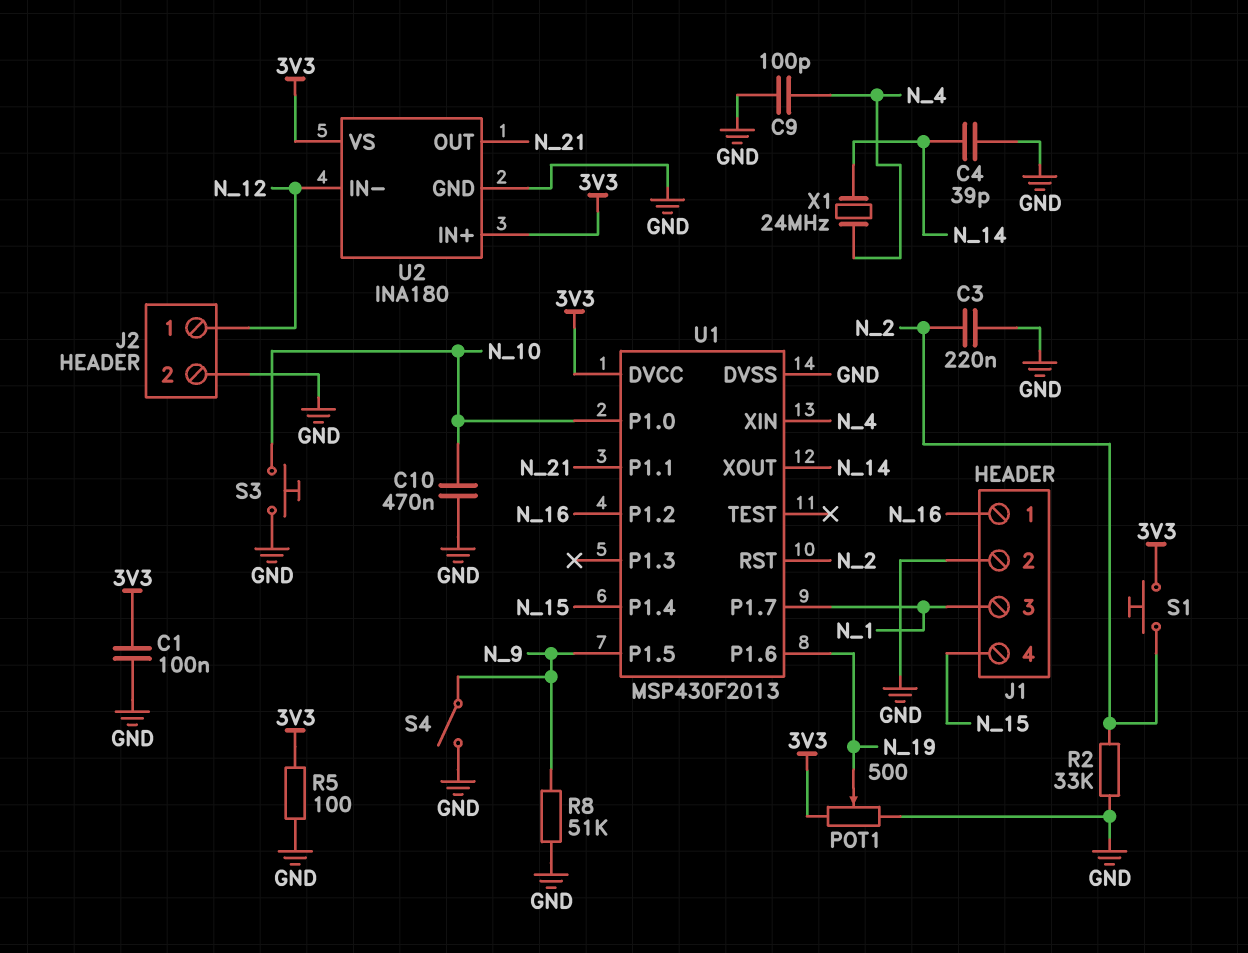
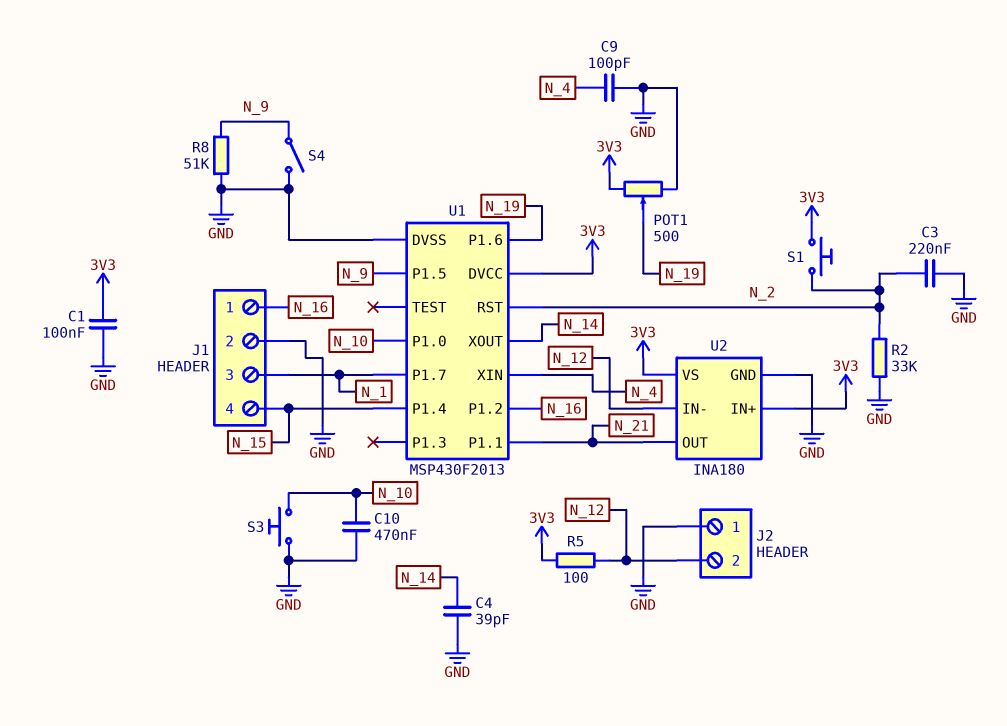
J2 pin 1: N_12 -> GND
J2 pin 2: GND -> N_12
R5: 100 (3V3, GND) -> 100 (3V3, N_12)
X1: 24MHz (N_4, N_14) -> none

